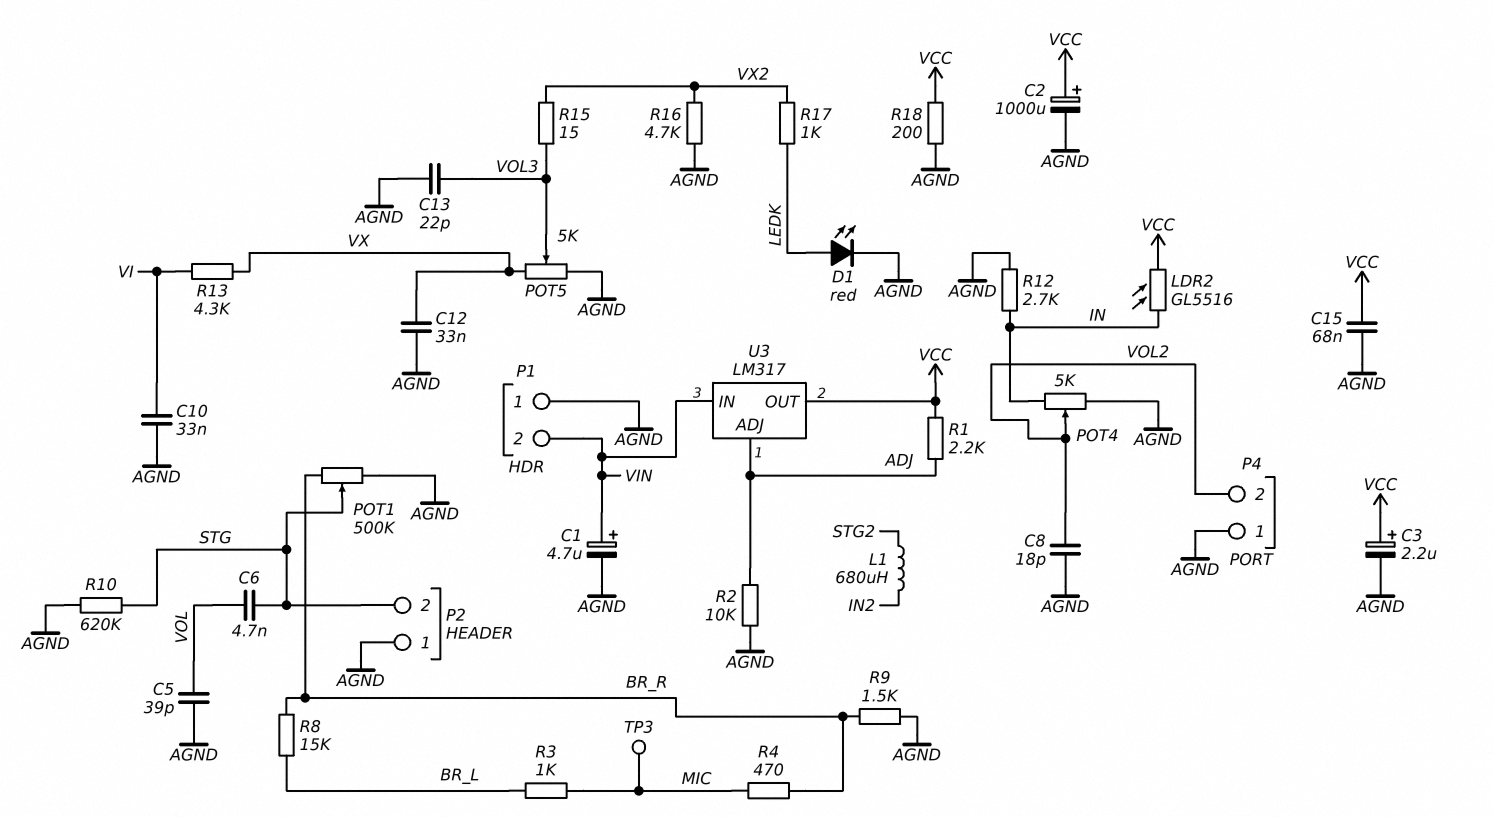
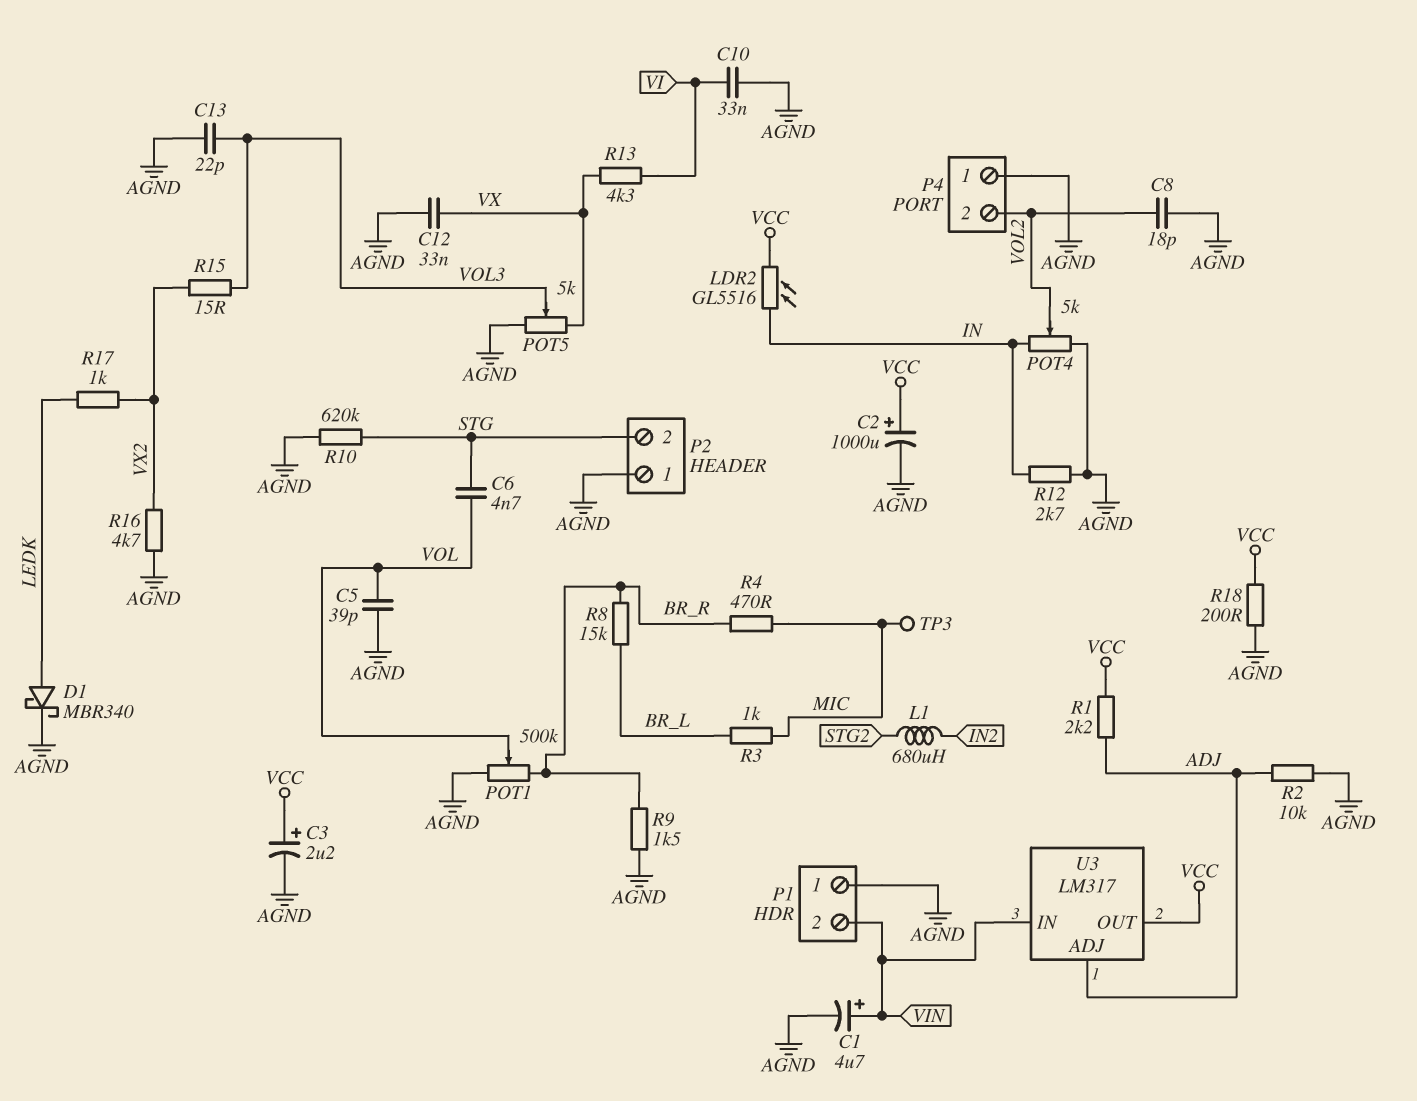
C15: 68nF (AGND, VCC) -> none
D1: LED red (A LEDK, K AGND) -> schottky MBR340 (A LEDK, K AGND)
POT1: 500k (AGND, BR_R, wiper STG) -> 500k (AGND, BR_R, wiper VOL)

